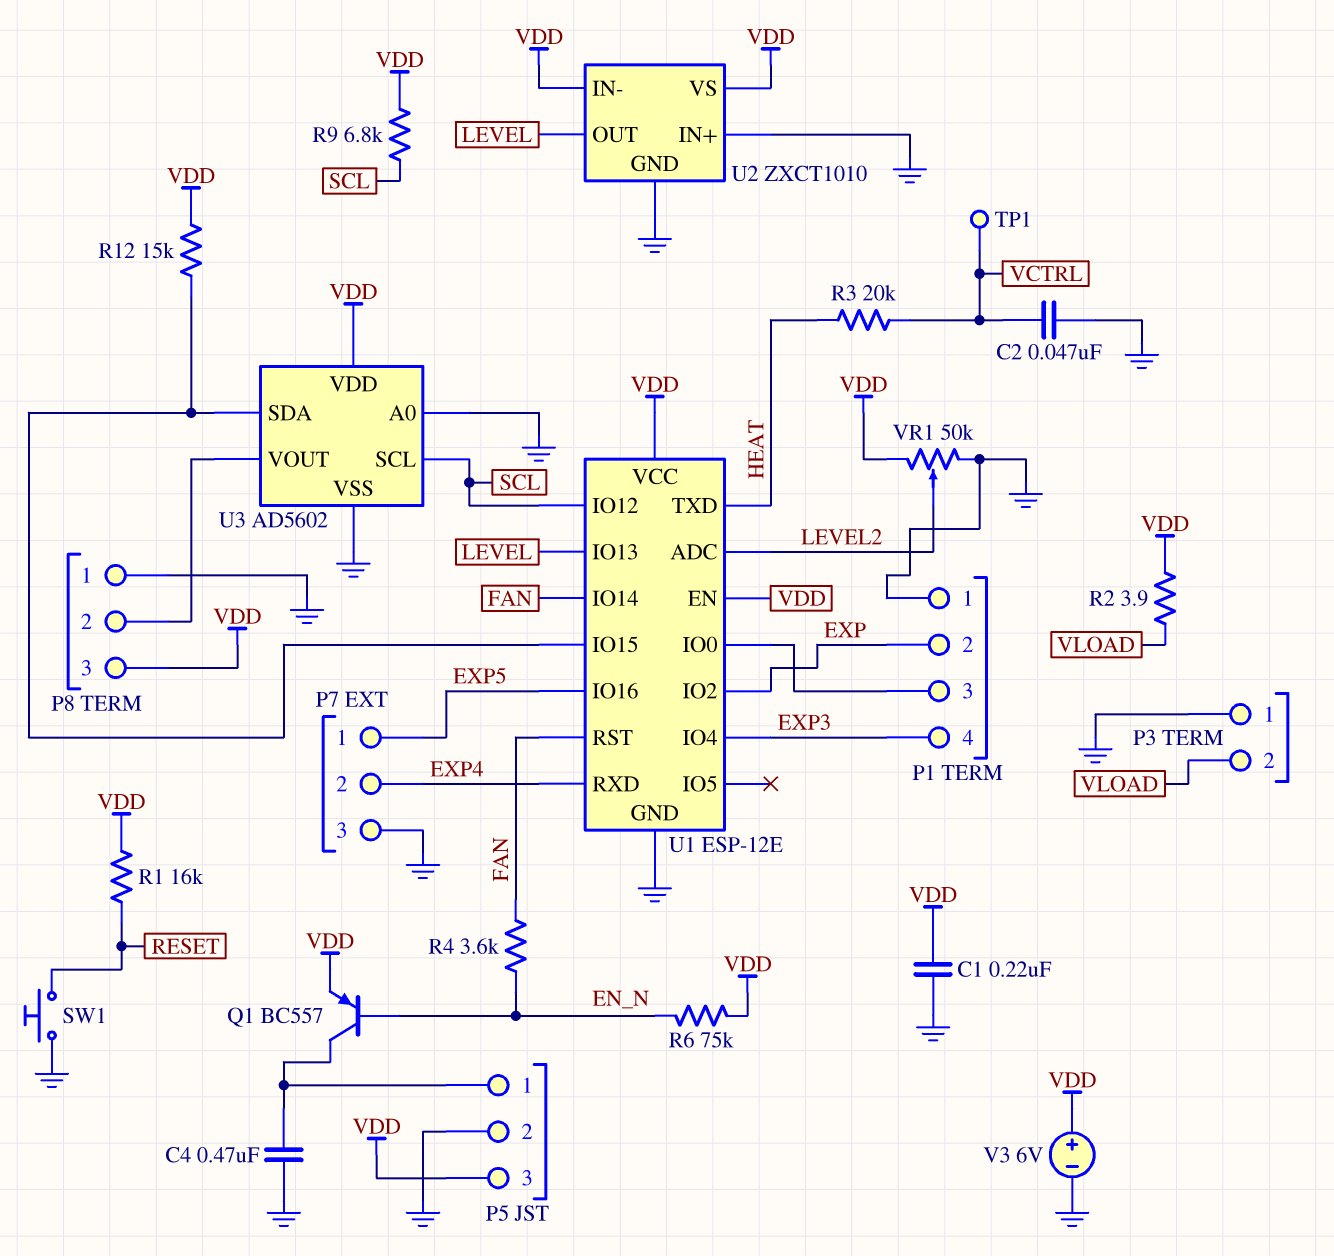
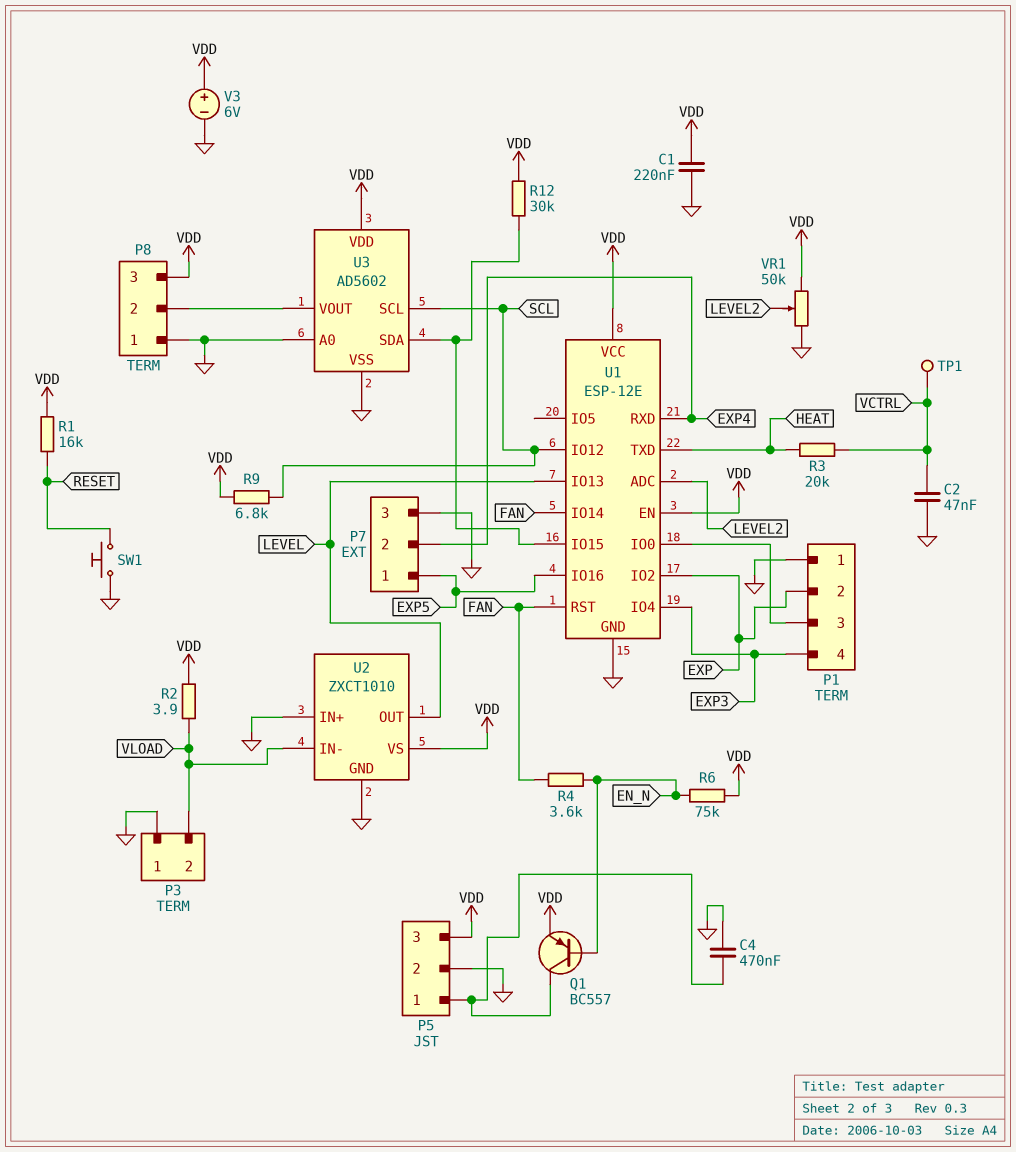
R12: 15k (U1/IO15, VDD) -> 30k (U1/IO15, VDD)
U2 pin IN-: VDD -> VLOAD

